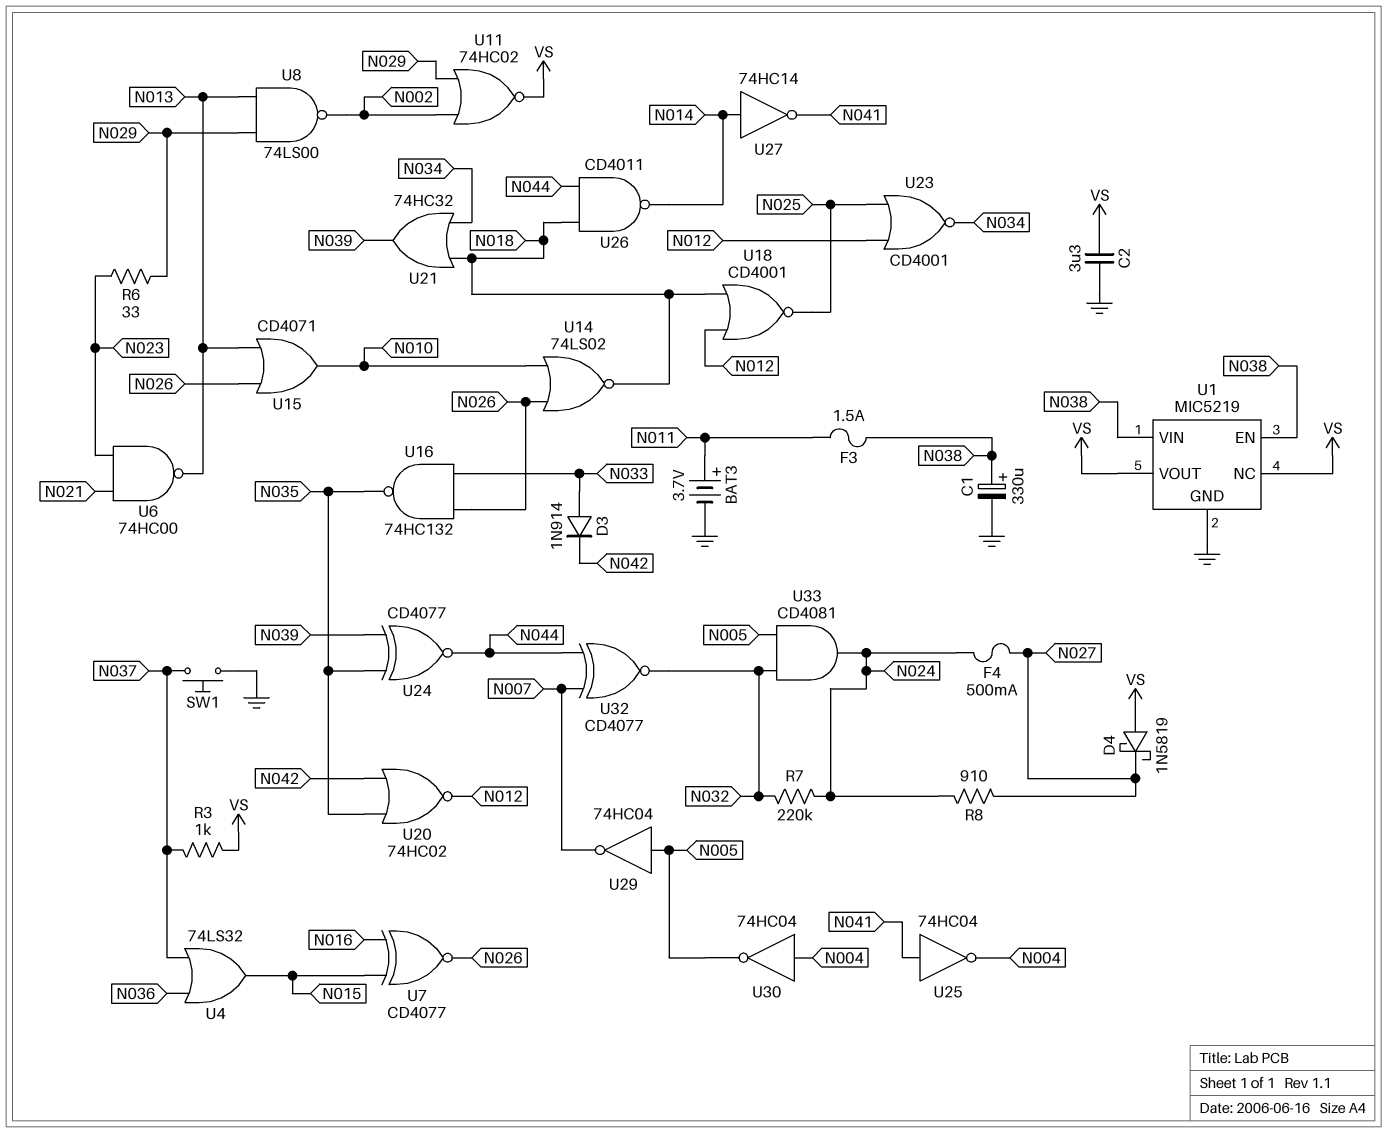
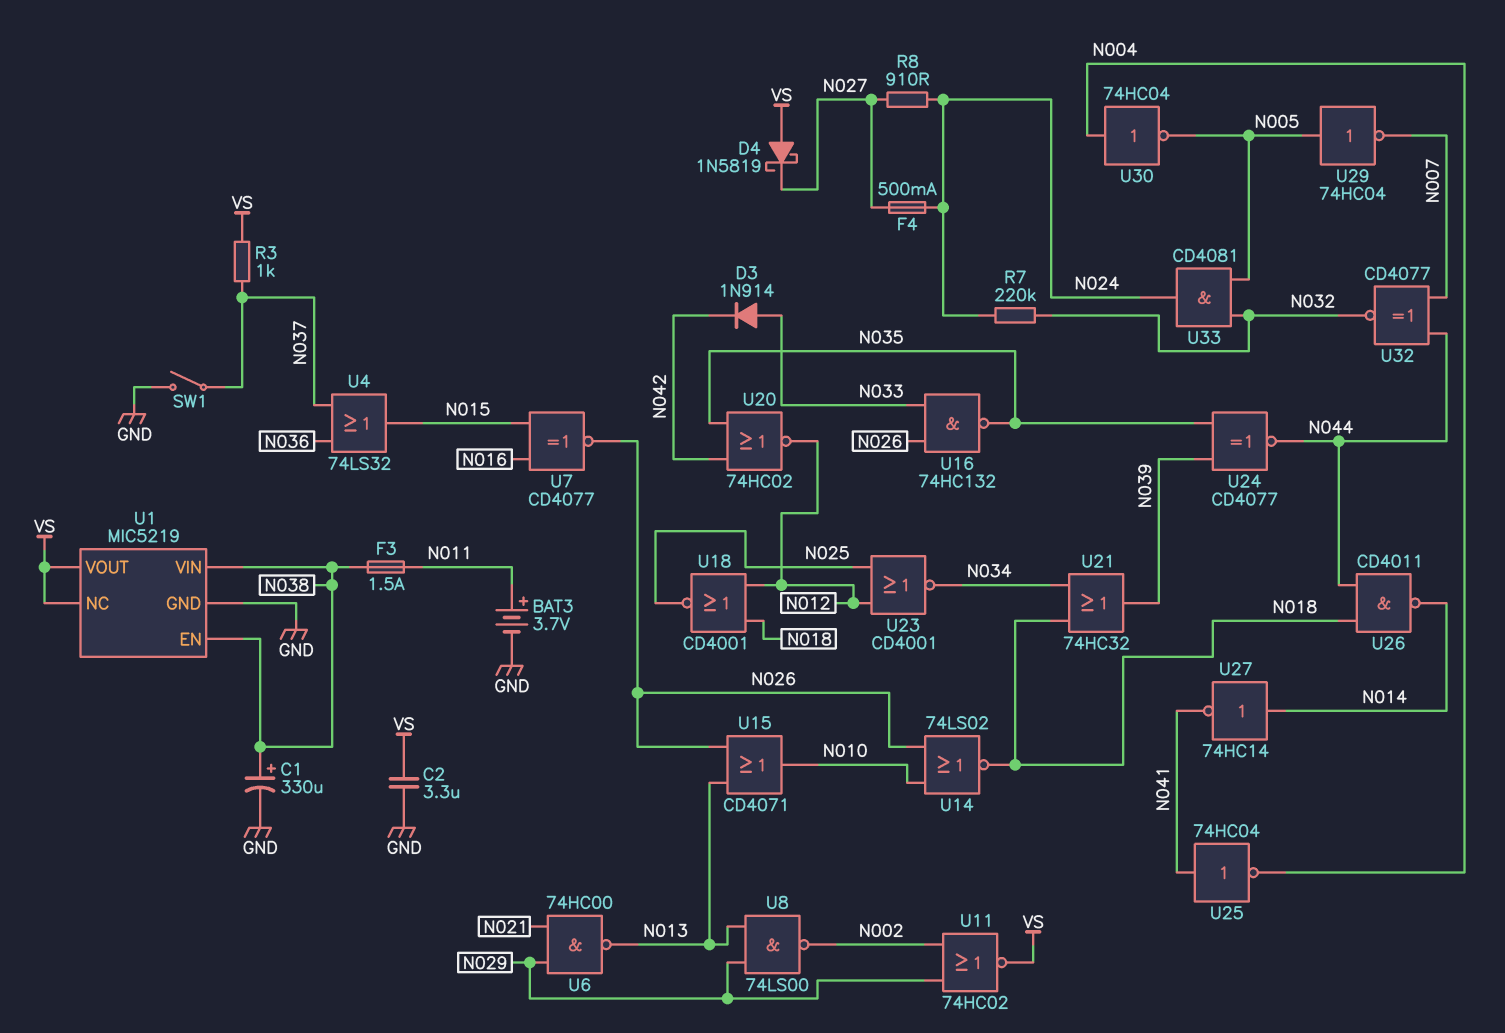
R6: 33 (N023, N029) -> none
SW1: button (GND, N037) -> switch (GND, N037)
U6: NAND 74HC00 (in N021, in N023, out N013) -> NAND 74HC00 (in N021, in N029, out N013)

